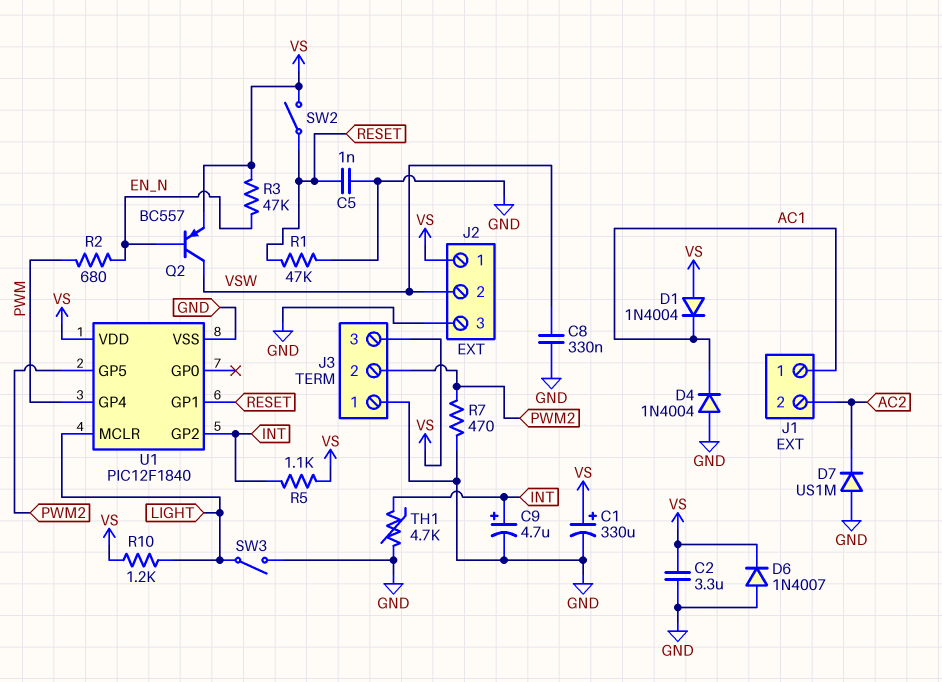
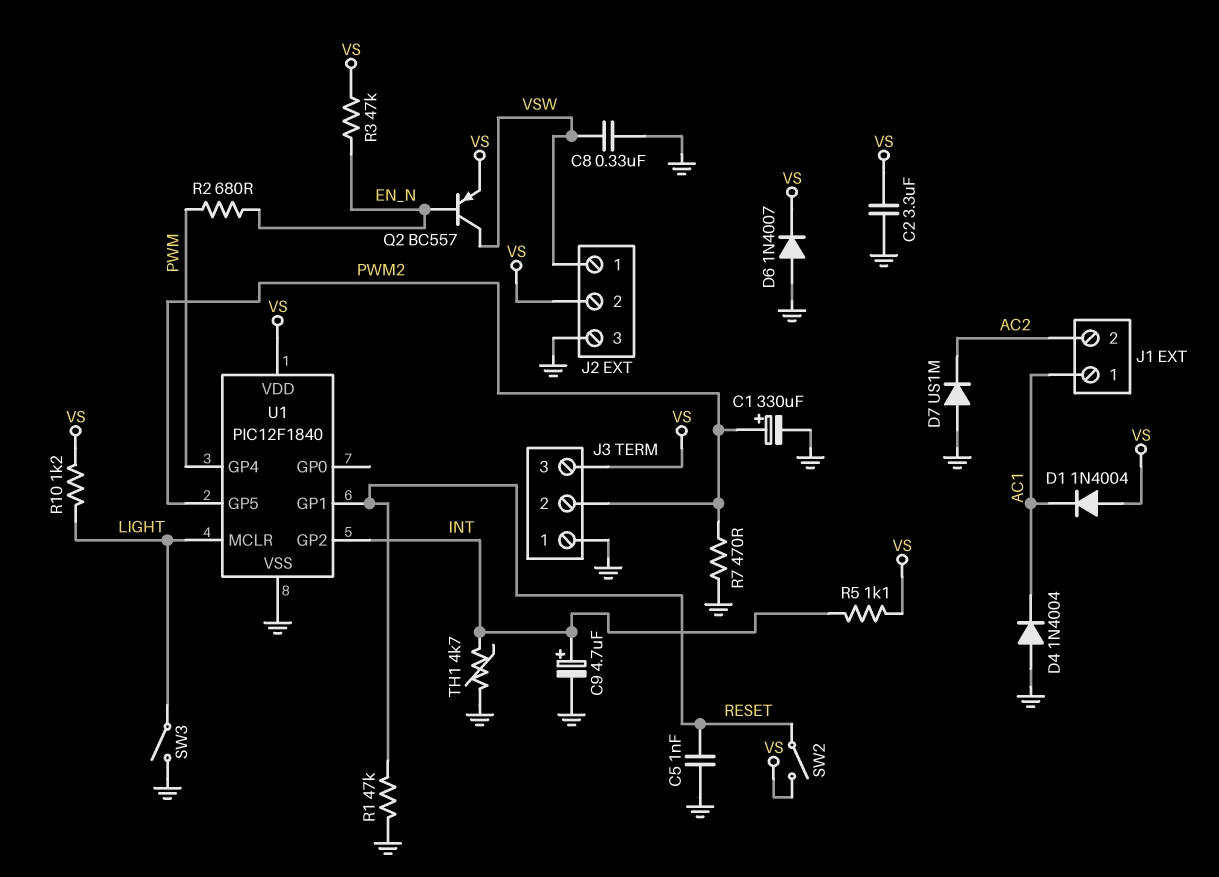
C1: 330uF (plus VS, minus GND) -> 330uF (plus PWM2, minus GND)
J2 pin 1: VS -> VSW
J2 pin 2: VSW -> VS

